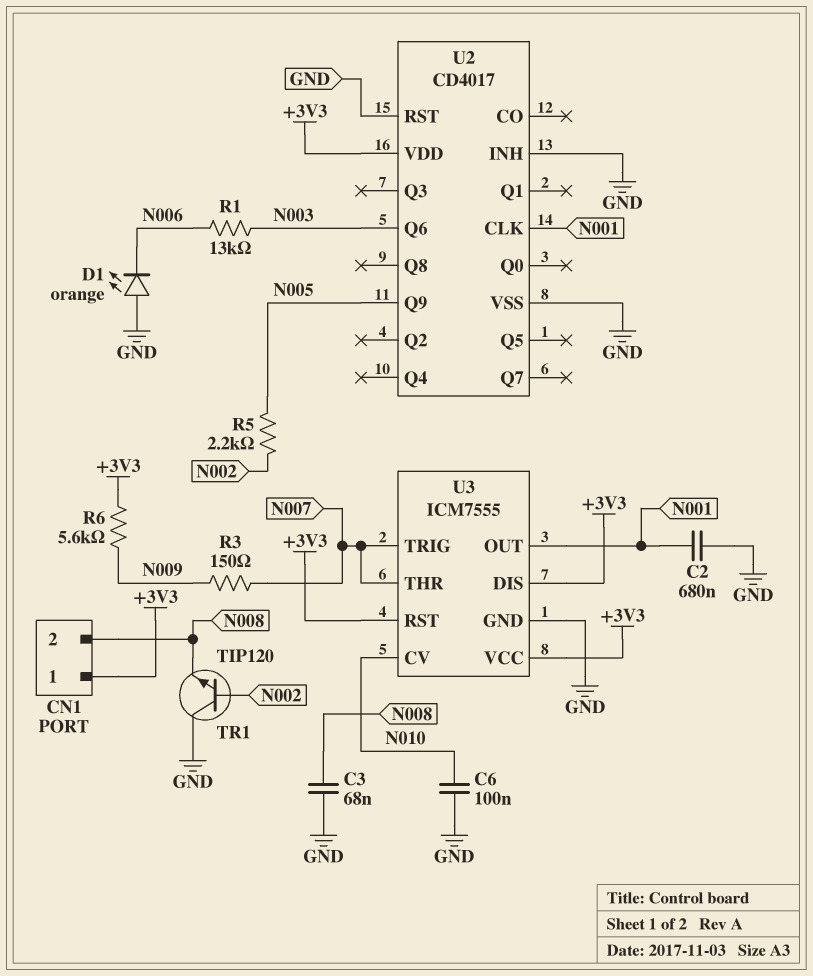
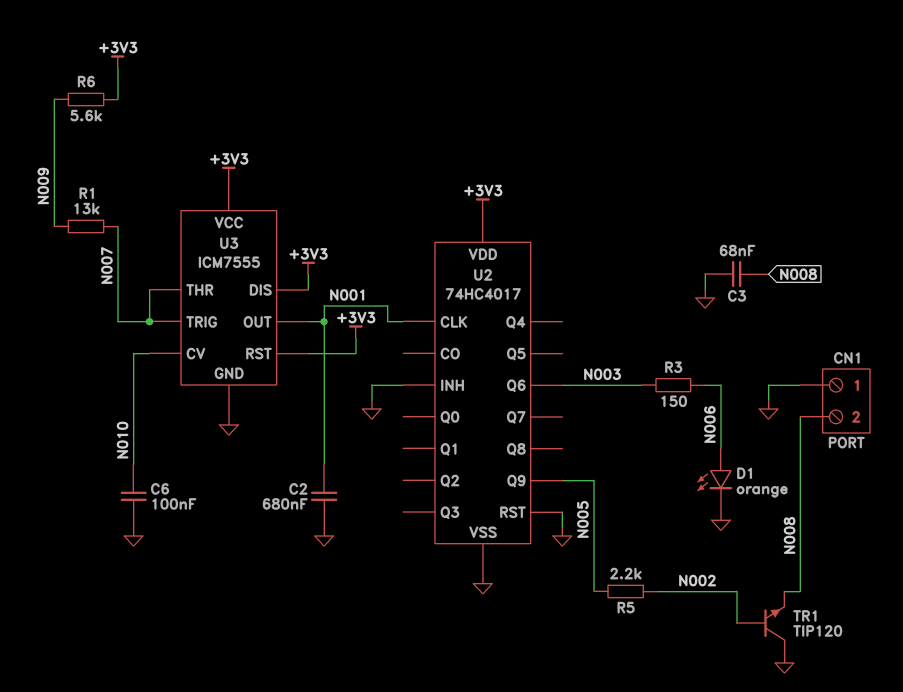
CN1 pin 1: +3V3 -> GND
D1: LED orange (A GND, K N006) -> LED orange (A N006, K GND)
R1: 13k (N003, N006) -> 13k (N007, N009)
R3: 150 (N007, N009) -> 150 (N003, N006)
U2: CD4017 -> 74HC4017

